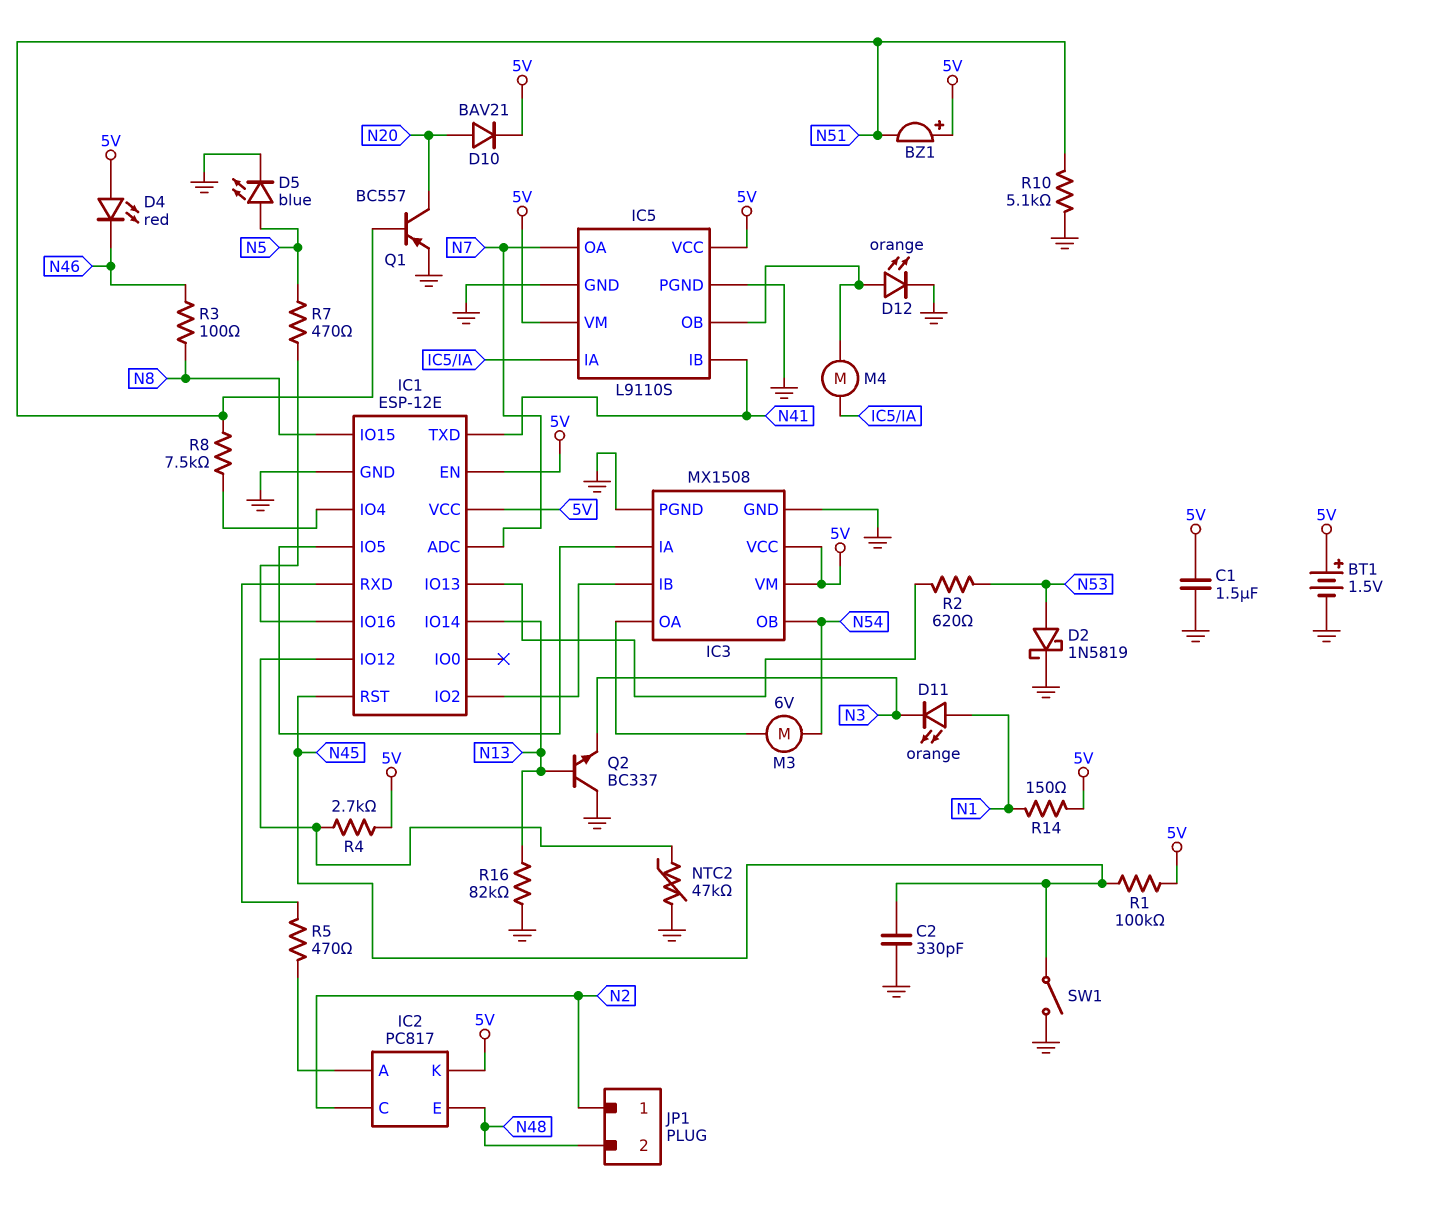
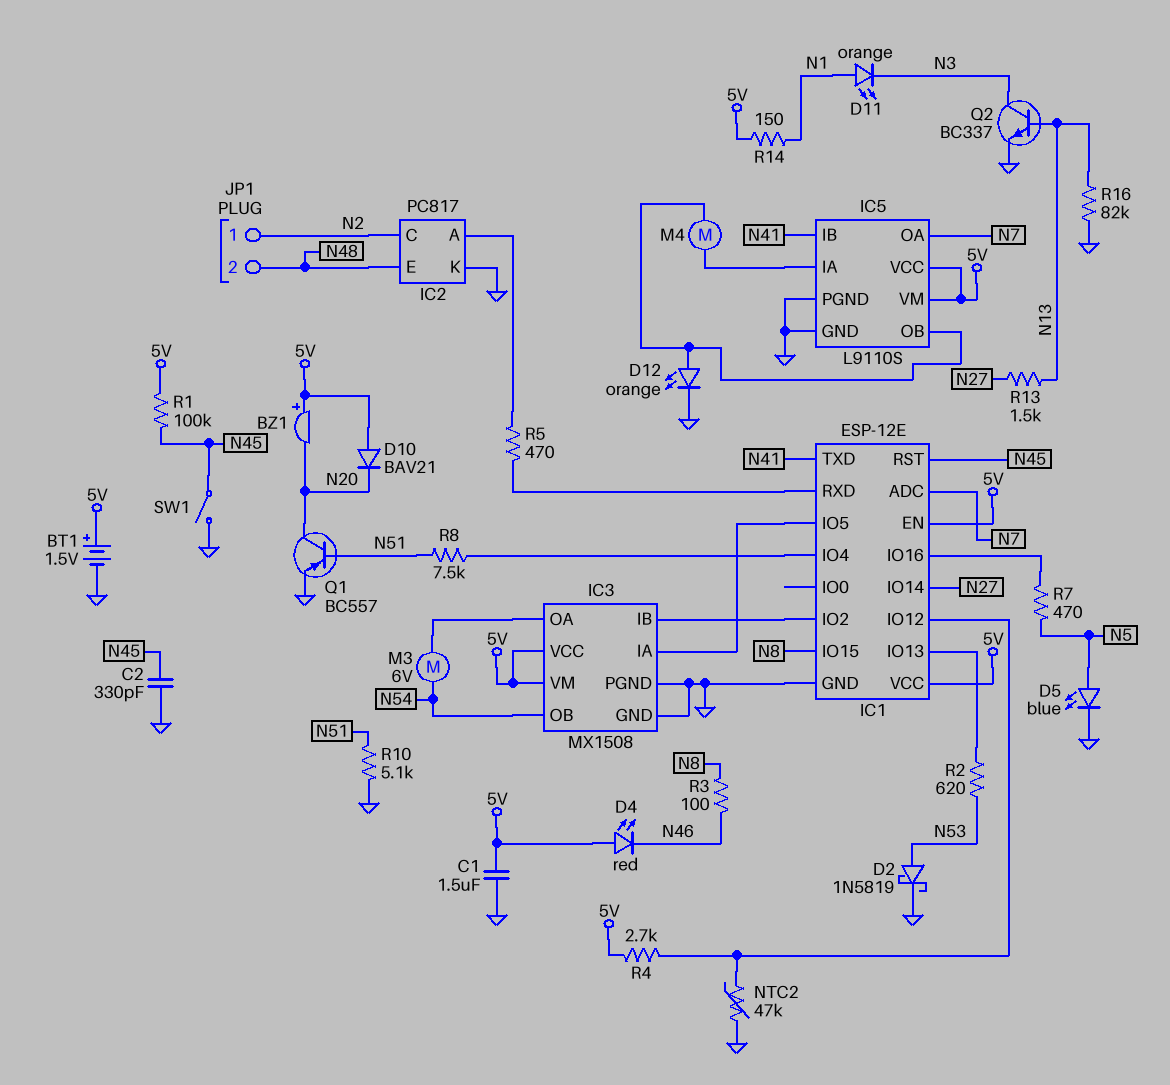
BZ1: buzzer (plus 5V, minus N51) -> buzzer (plus 5V, minus N20)
D10: diode BAV21 (A N20, K 5V) -> diode BAV21 (A 5V, K N20)
IC1 pin IO14: N13 -> N27
IC2 pin K: 5V -> GND
Q2: NPN BC337 (B N13, C GND, E N3) -> NPN BC337 (B N13, C N3, E GND)
R13: none -> 1.5k (N13, N27)

